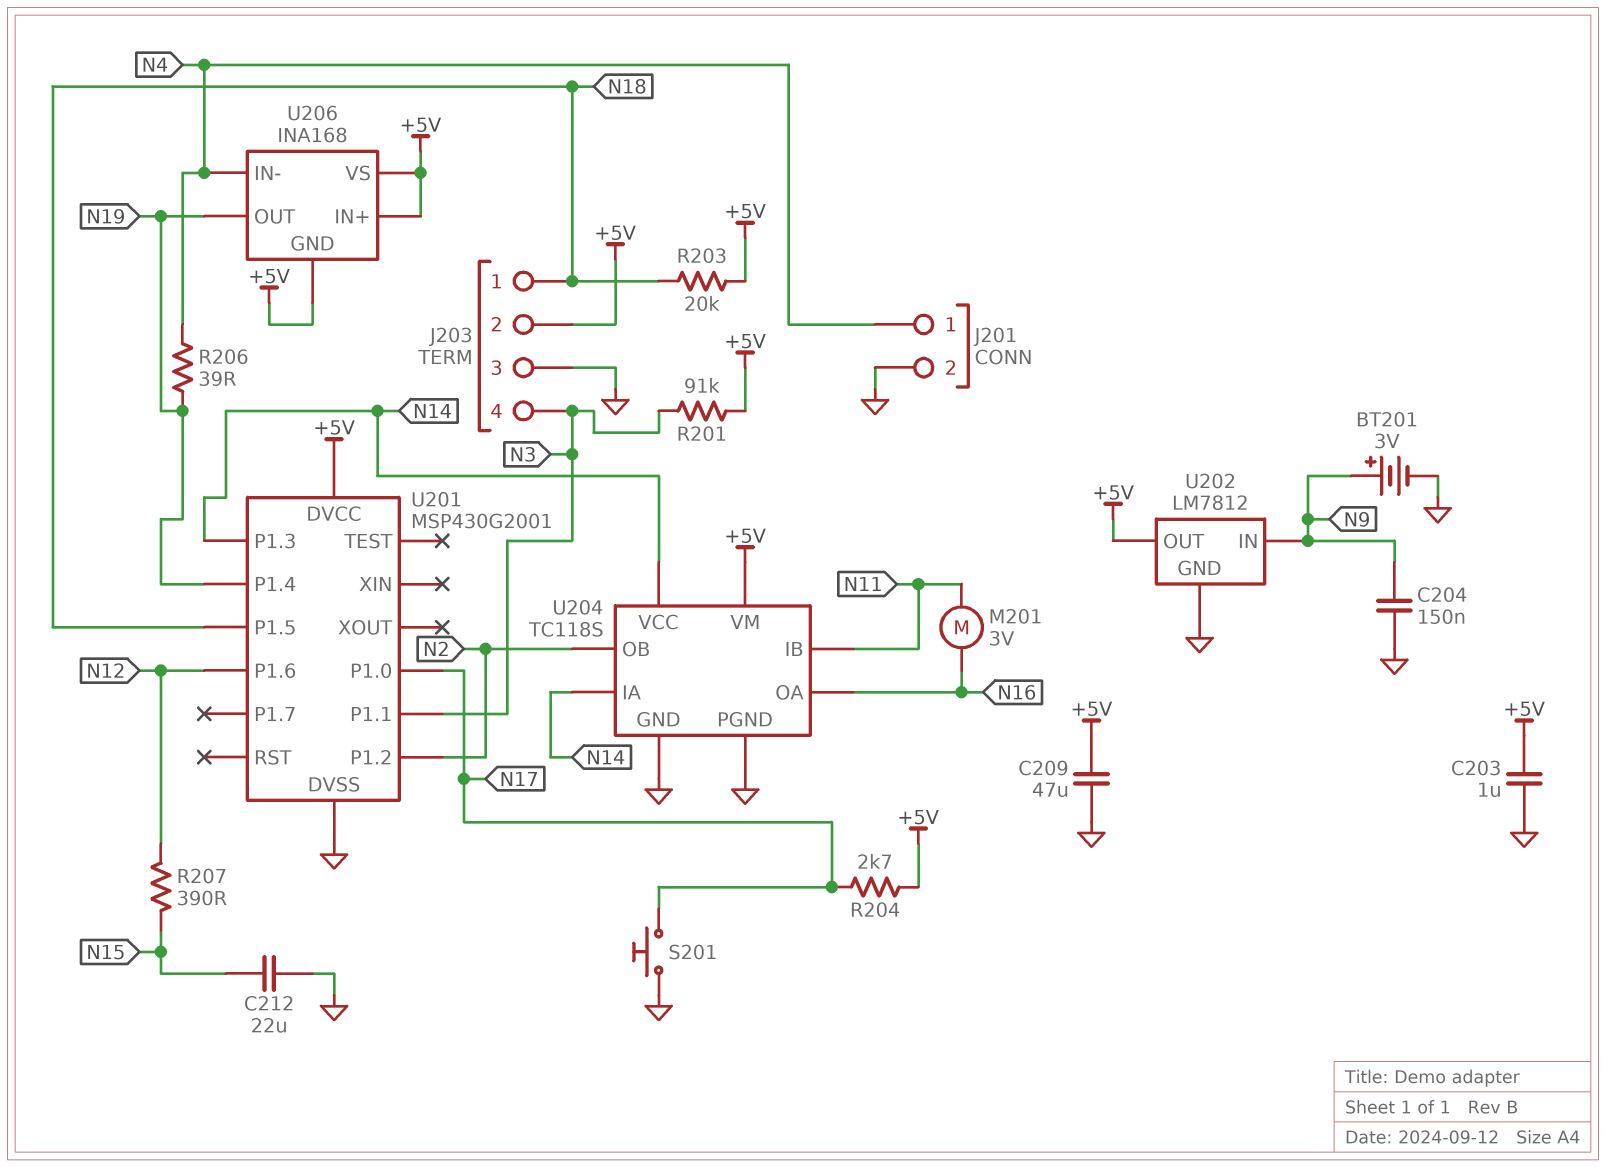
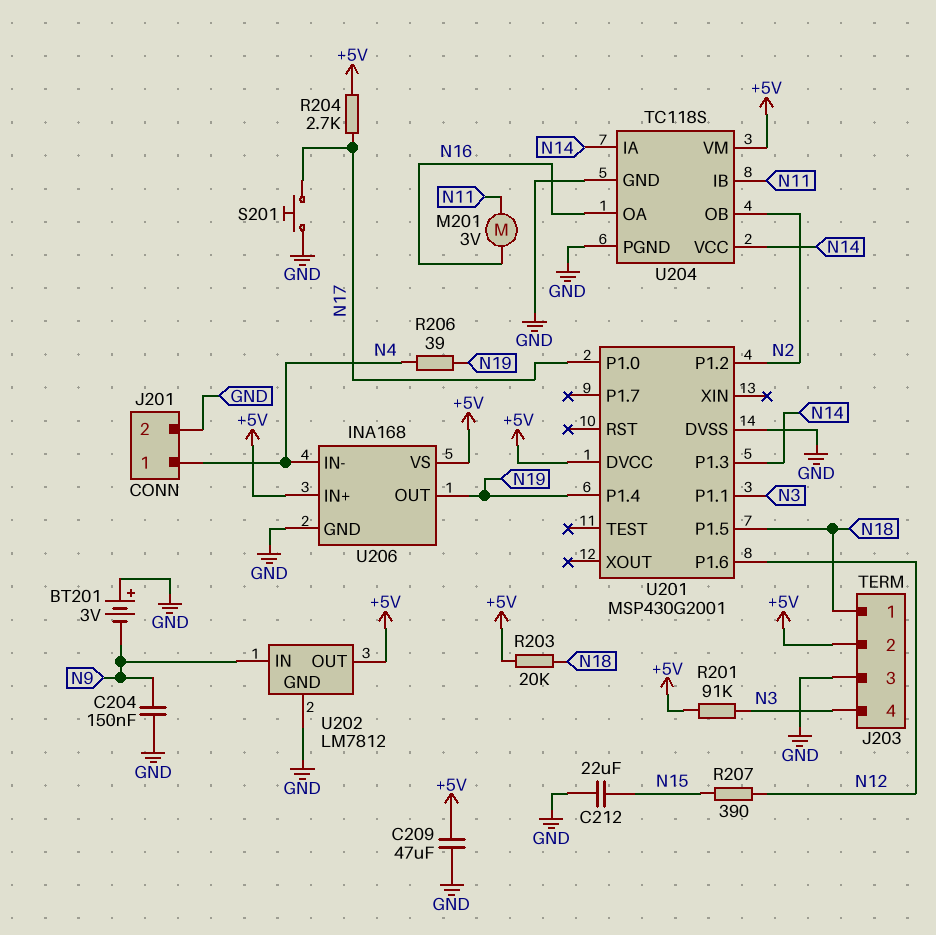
BT201: 3V (plus N9, minus GND) -> 3V (plus GND, minus N9)
C203: 1uF (+5V, GND) -> none
U206 pin GND: +5V -> GND

